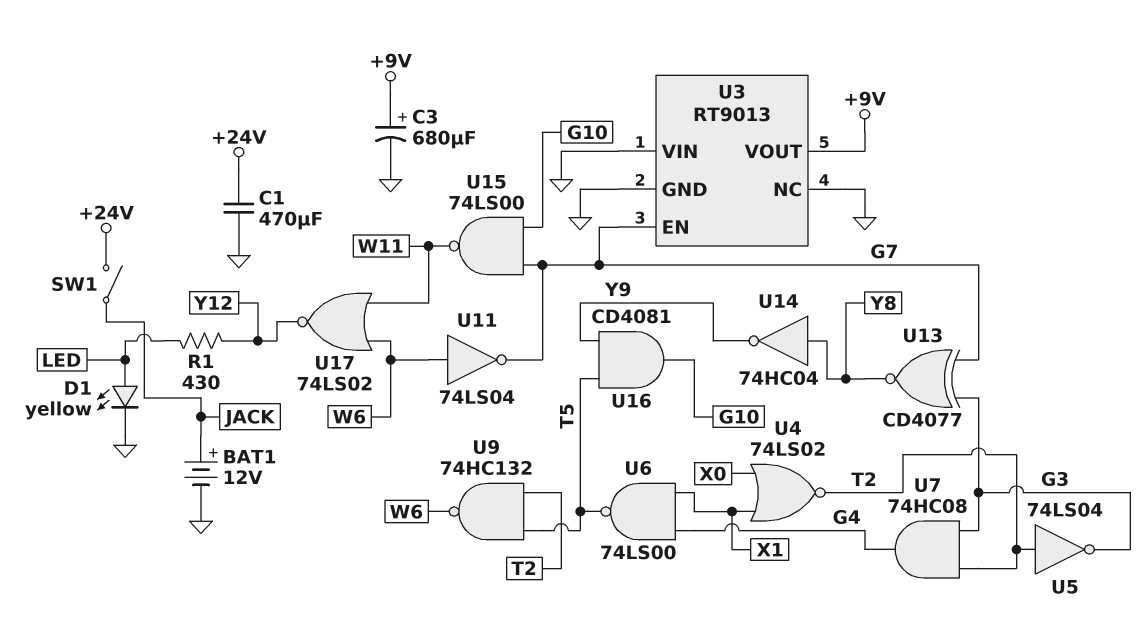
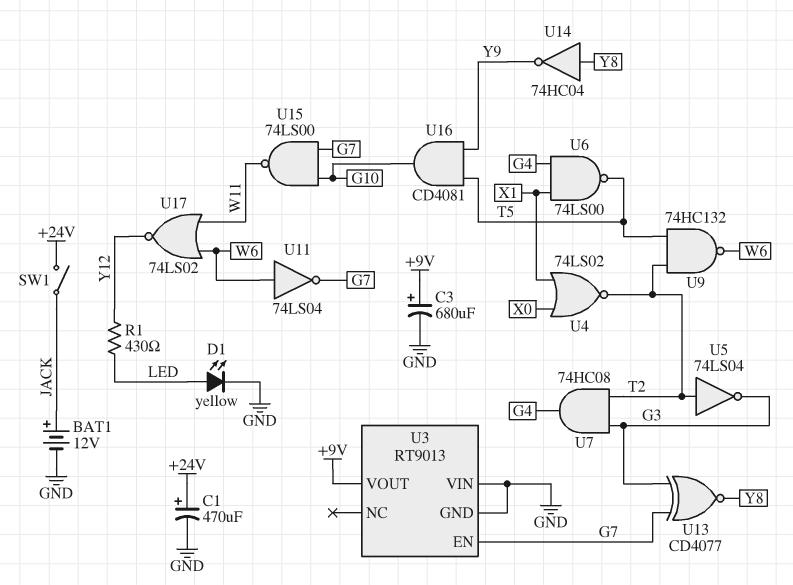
C1: 470uF (+24V, GND) -> 470uF (plus +24V, minus GND)
U3 pin NC: GND -> none

